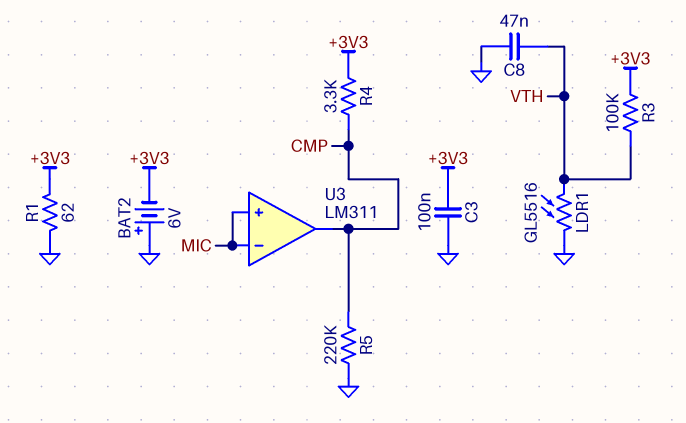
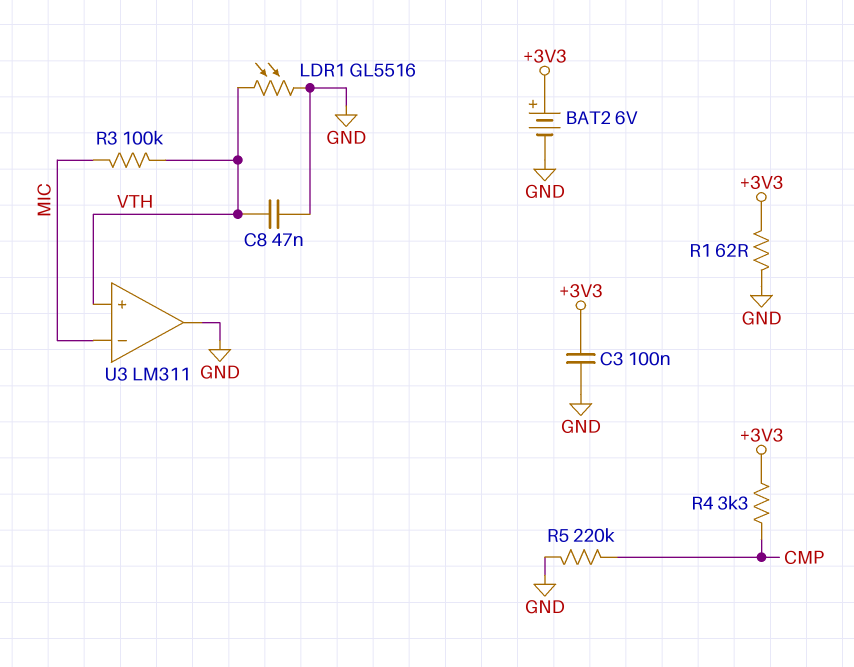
BAT2: 6V (plus GND, minus +3V3) -> 6V (plus +3V3, minus GND)
R3: 100k (+3V3, VTH) -> 100k (MIC, VTH)
U3 pin in+: MIC -> VTH
U3 pin out: CMP -> GND

